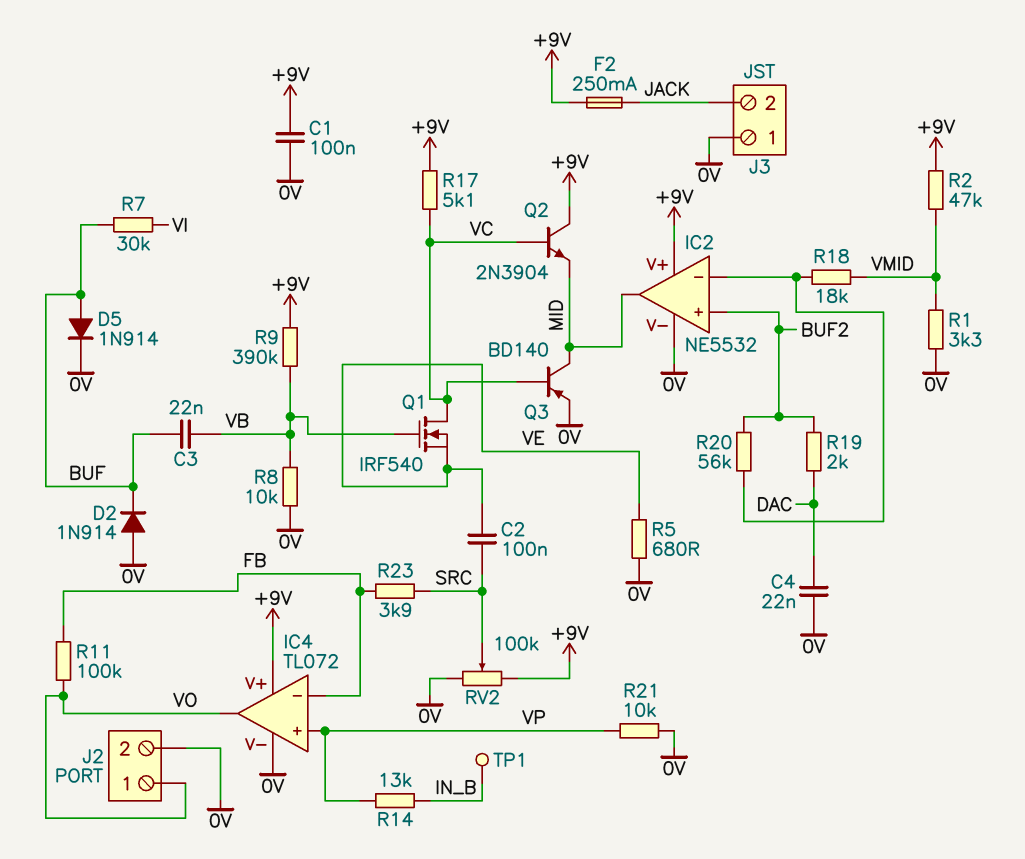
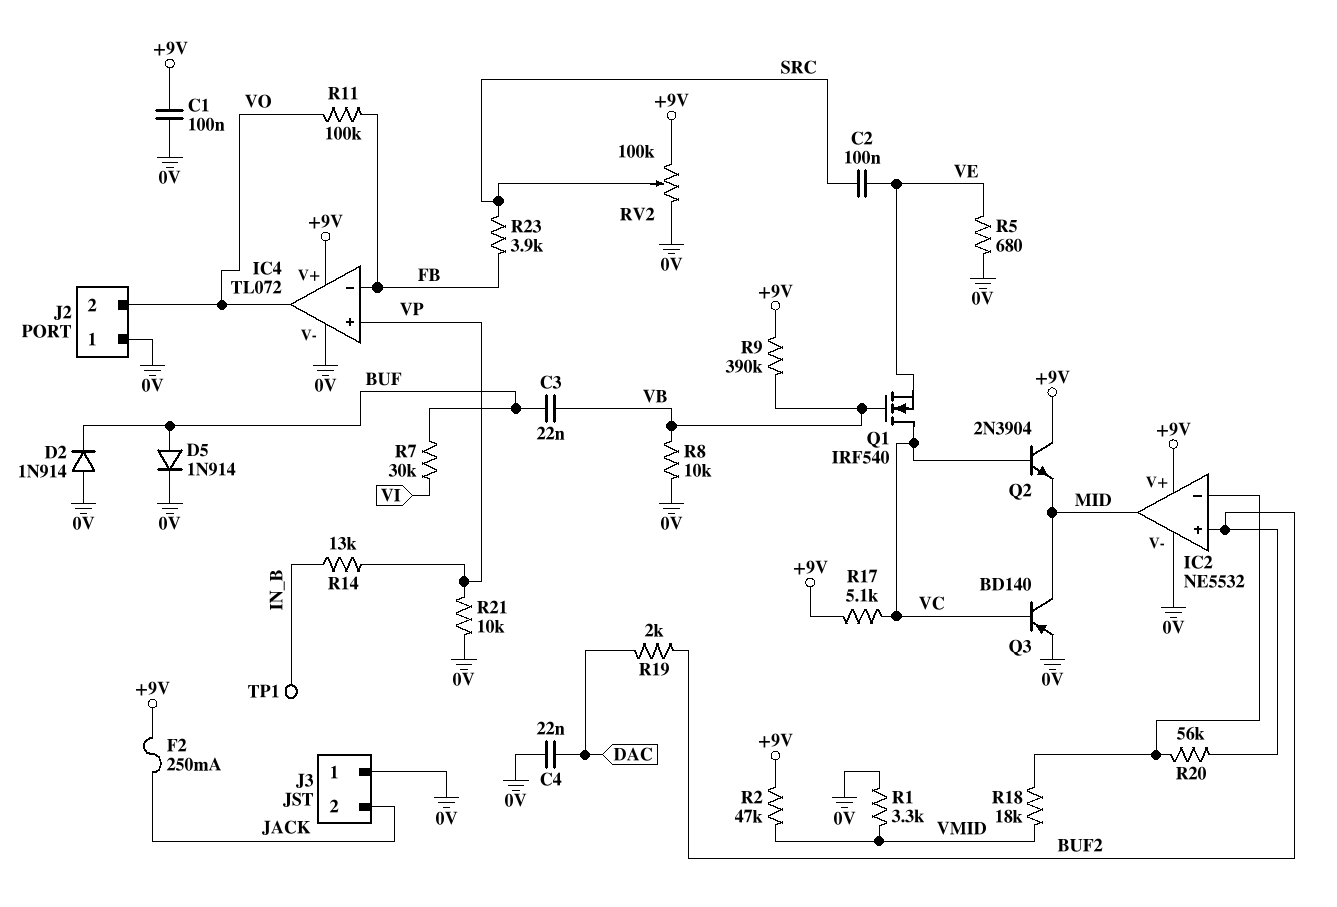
J2 pin 1: VO -> 0V
J2 pin 2: 0V -> VO

